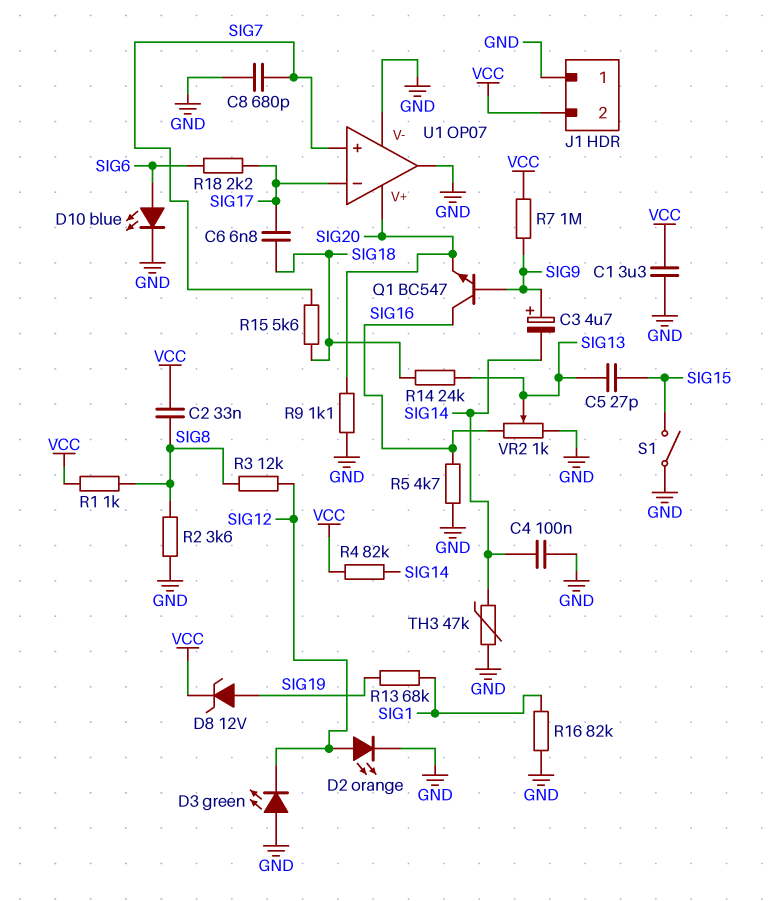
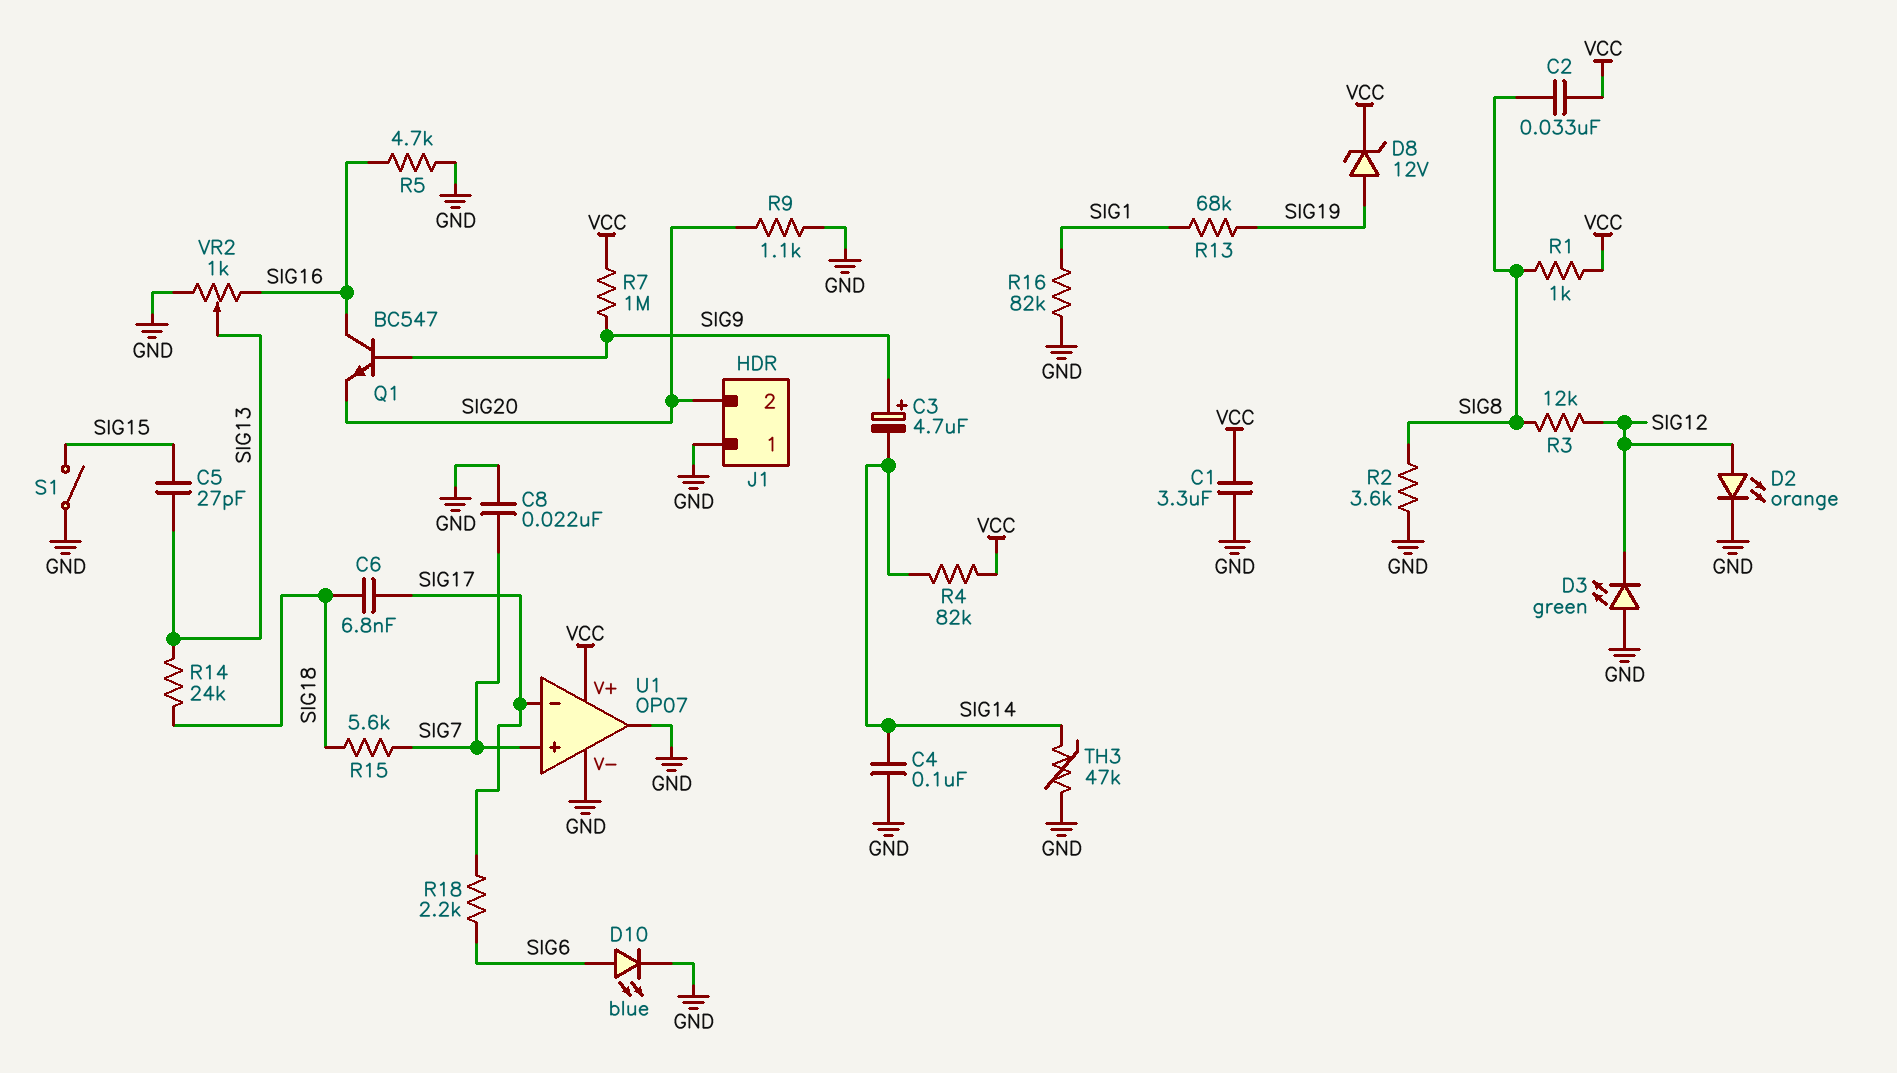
C8: 680pF (GND, SIG7) -> 22nF (GND, SIG7)
J1 pin 2: VCC -> SIG20
U1 pin V+: SIG20 -> VCC

